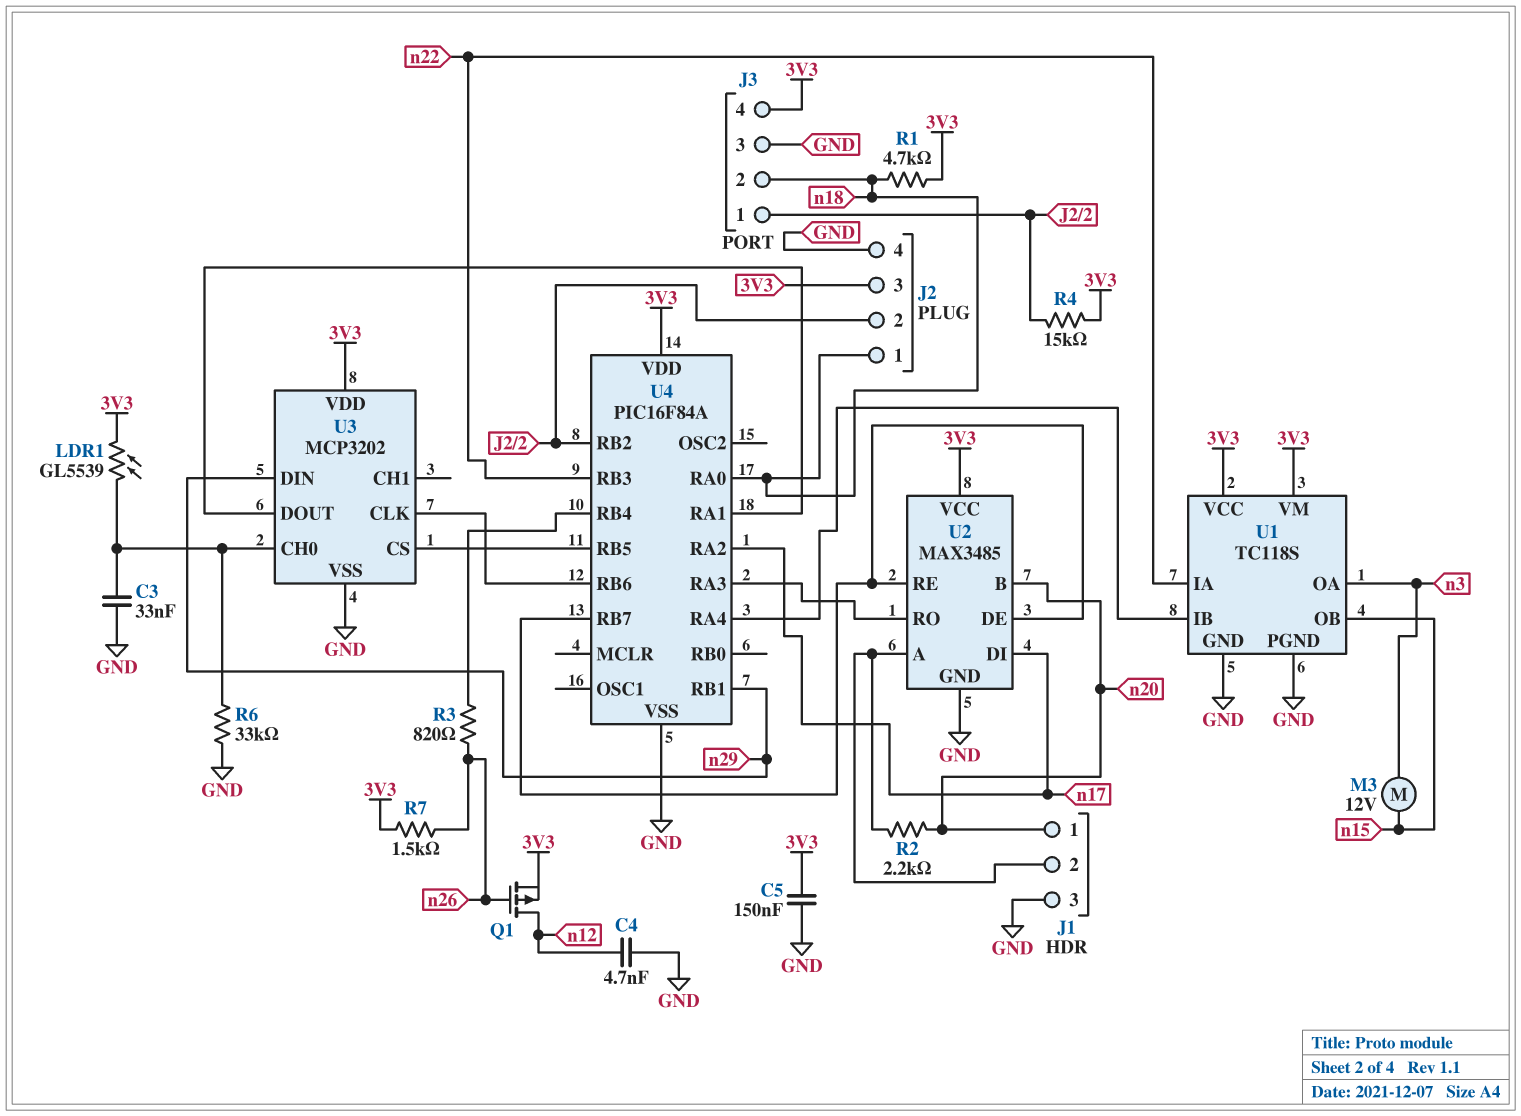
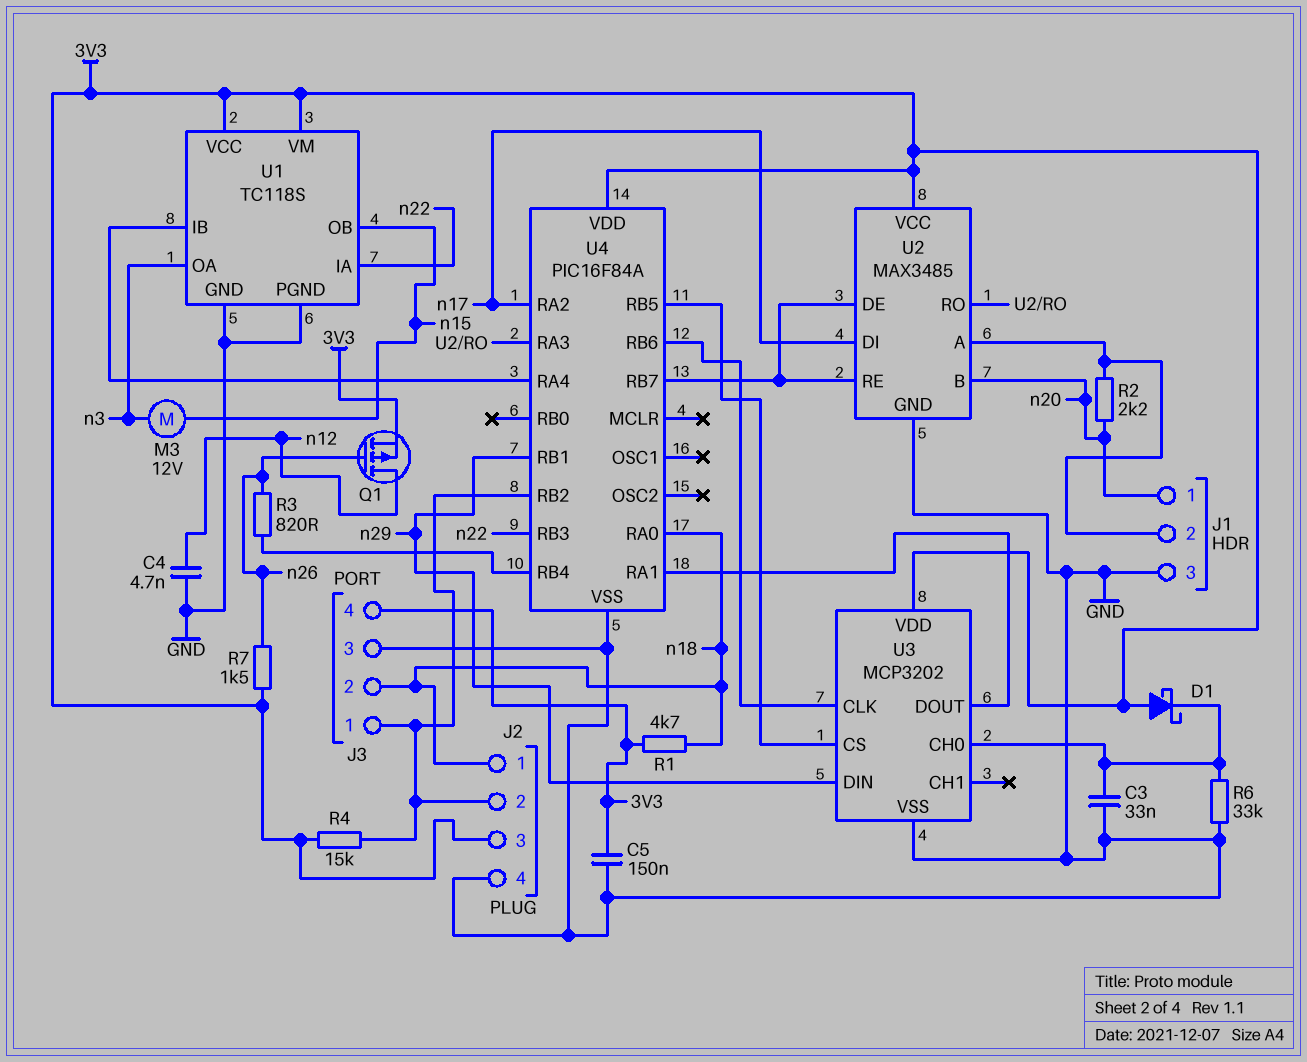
D1: none -> schottky (A 3V3, K U3/CH0)
LDR1: GL5539 (3V3, U3/CH0) -> none

